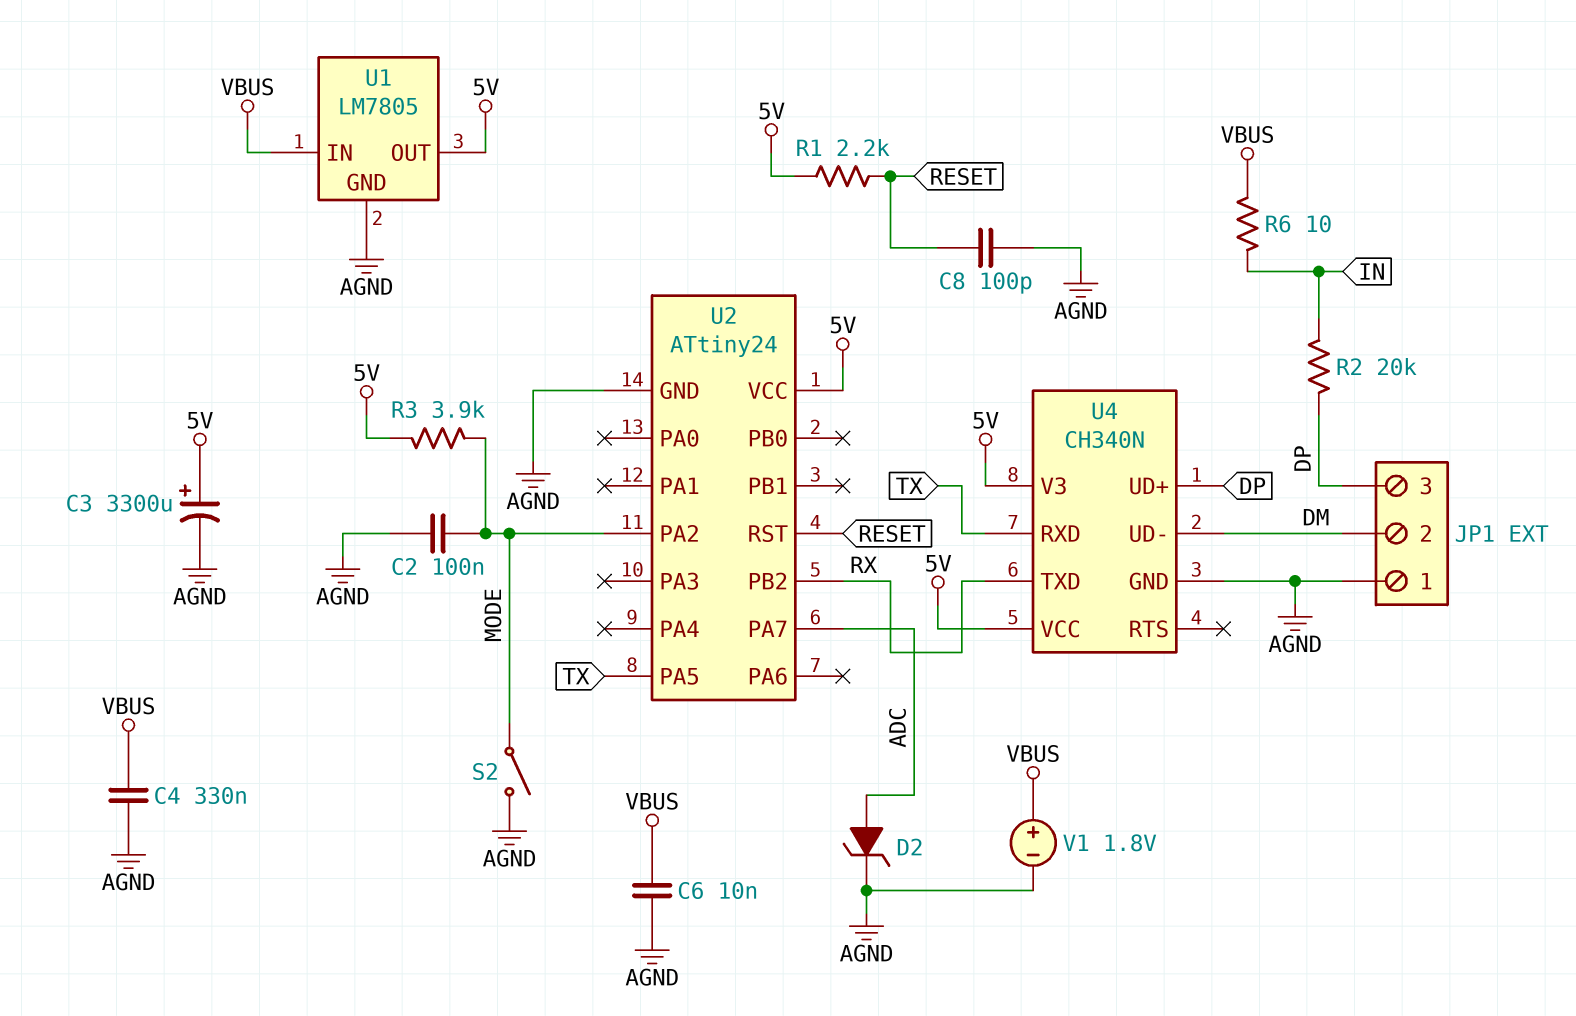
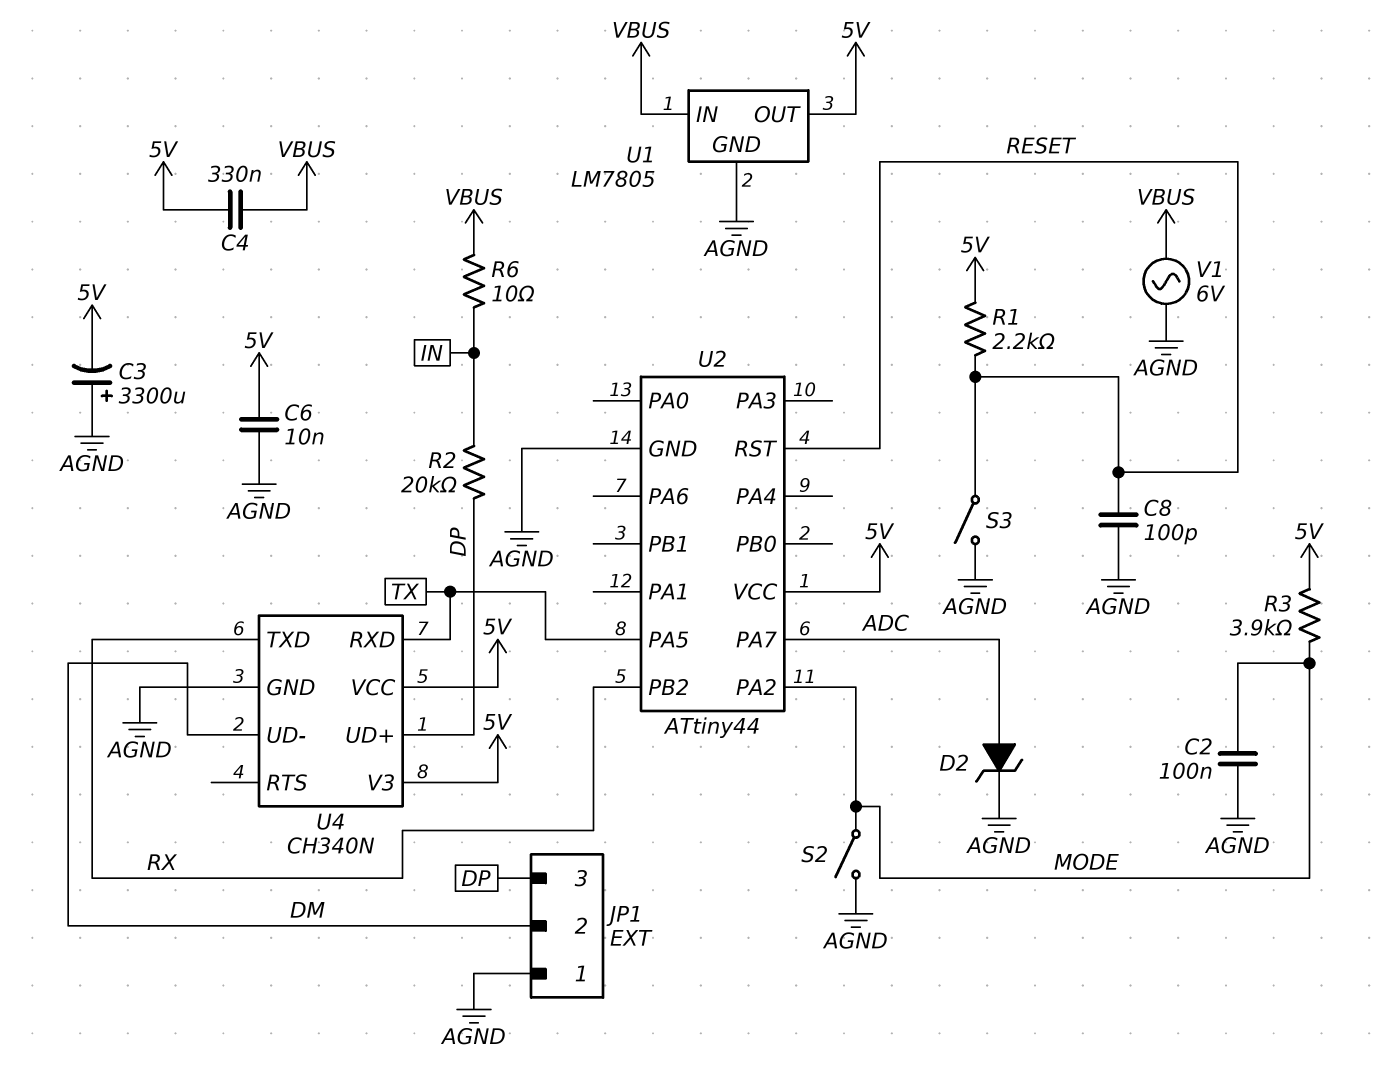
C3: 3300uF (plus 5V, minus AGND) -> 3300uF (plus AGND, minus 5V)
C4: 330nF (AGND, VBUS) -> 330nF (5V, VBUS)
C6: 10nF (AGND, VBUS) -> 10nF (5V, AGND)
S3: none -> switch (AGND, RESET)
U2: ATtiny24 -> ATtiny44
V1: 1.8V (plus VBUS, minus AGND) -> AC 6V (AGND, VBUS)

